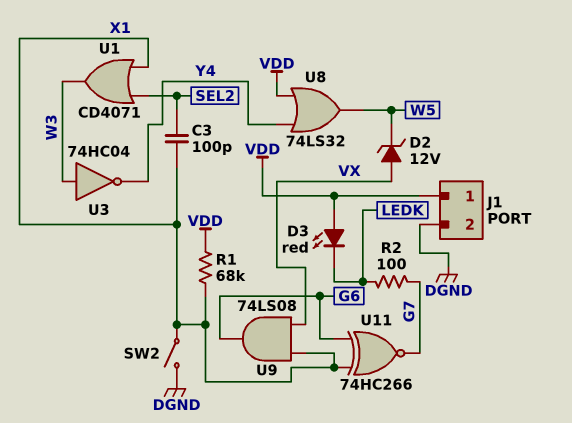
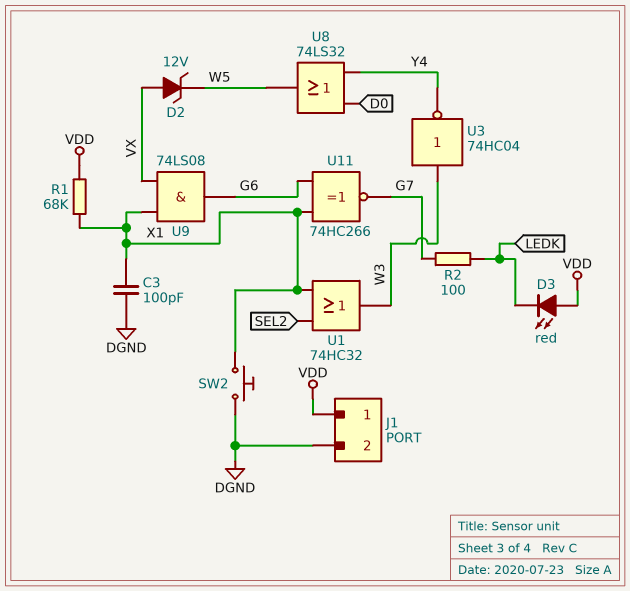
C3: 100pF (SEL2, X1) -> 100pF (DGND, X1)
SW2: switch (DGND, X1) -> button (DGND, X1)
U1: OR CD4071 (in SEL2, in X1, out W3) -> OR 74HC32 (in SEL2, in X1, out W3)
U8: OR 74LS32 (in VDD, in Y4, out W5) -> OR 74LS32 (in D0, in Y4, out W5)

